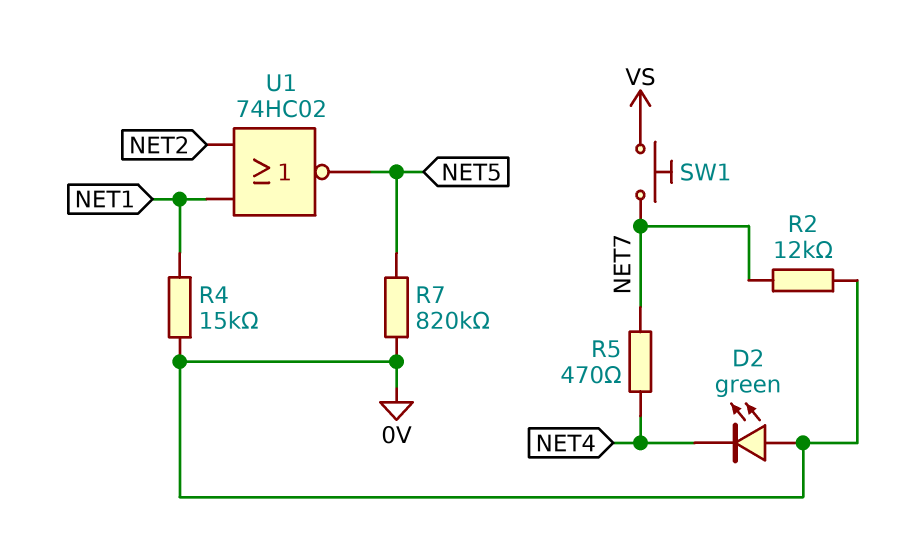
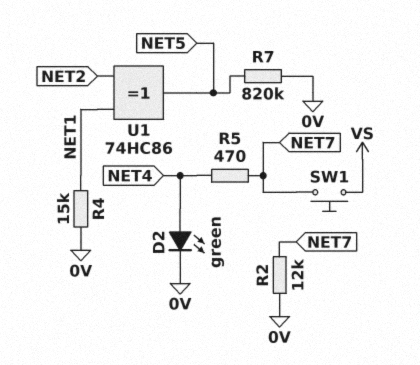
D2: LED green (A 0V, K NET4) -> LED green (A NET4, K 0V)
U1: NOR 74HC02 (in NET1, in NET2, out NET5) -> XOR 74HC86 (in NET1, in NET2, out NET5)

